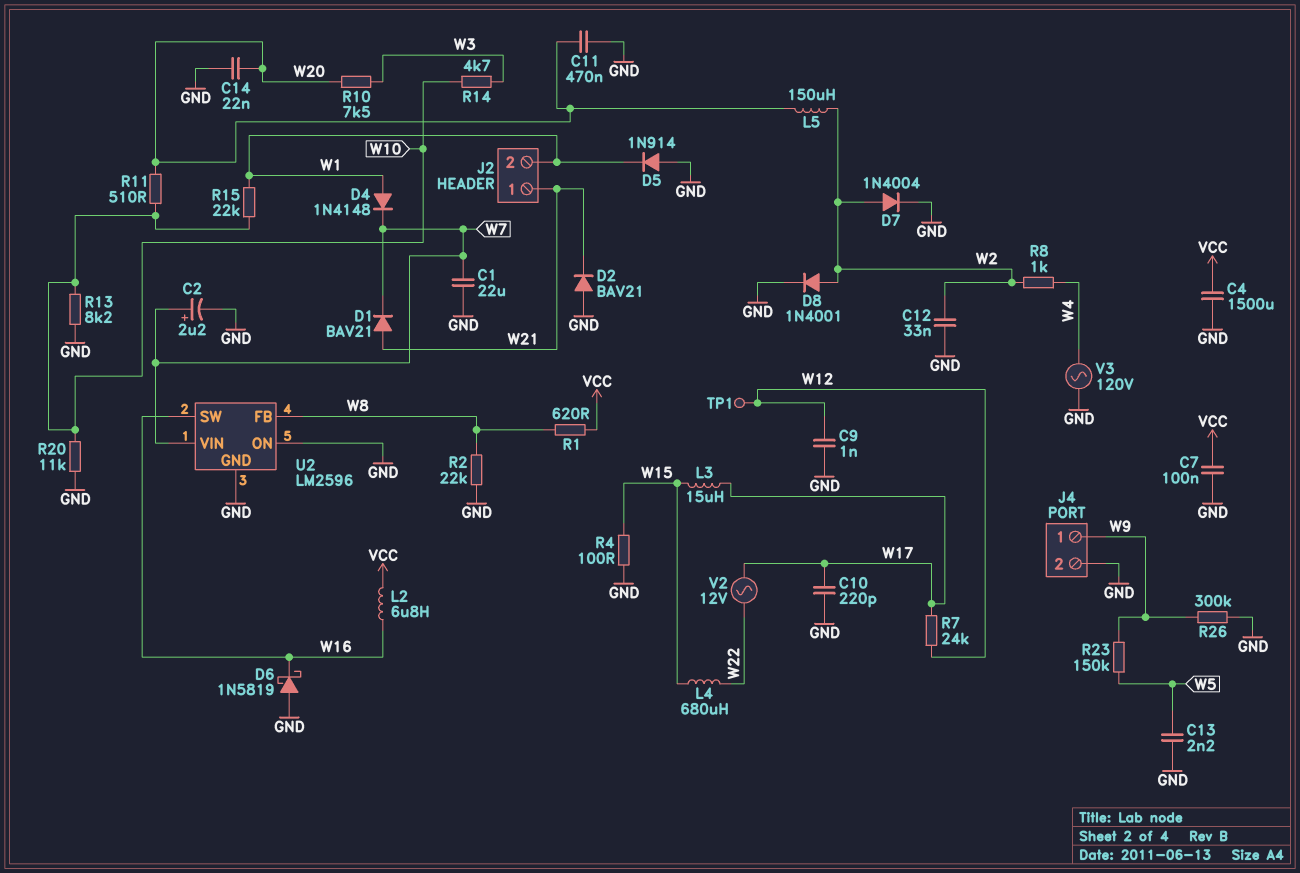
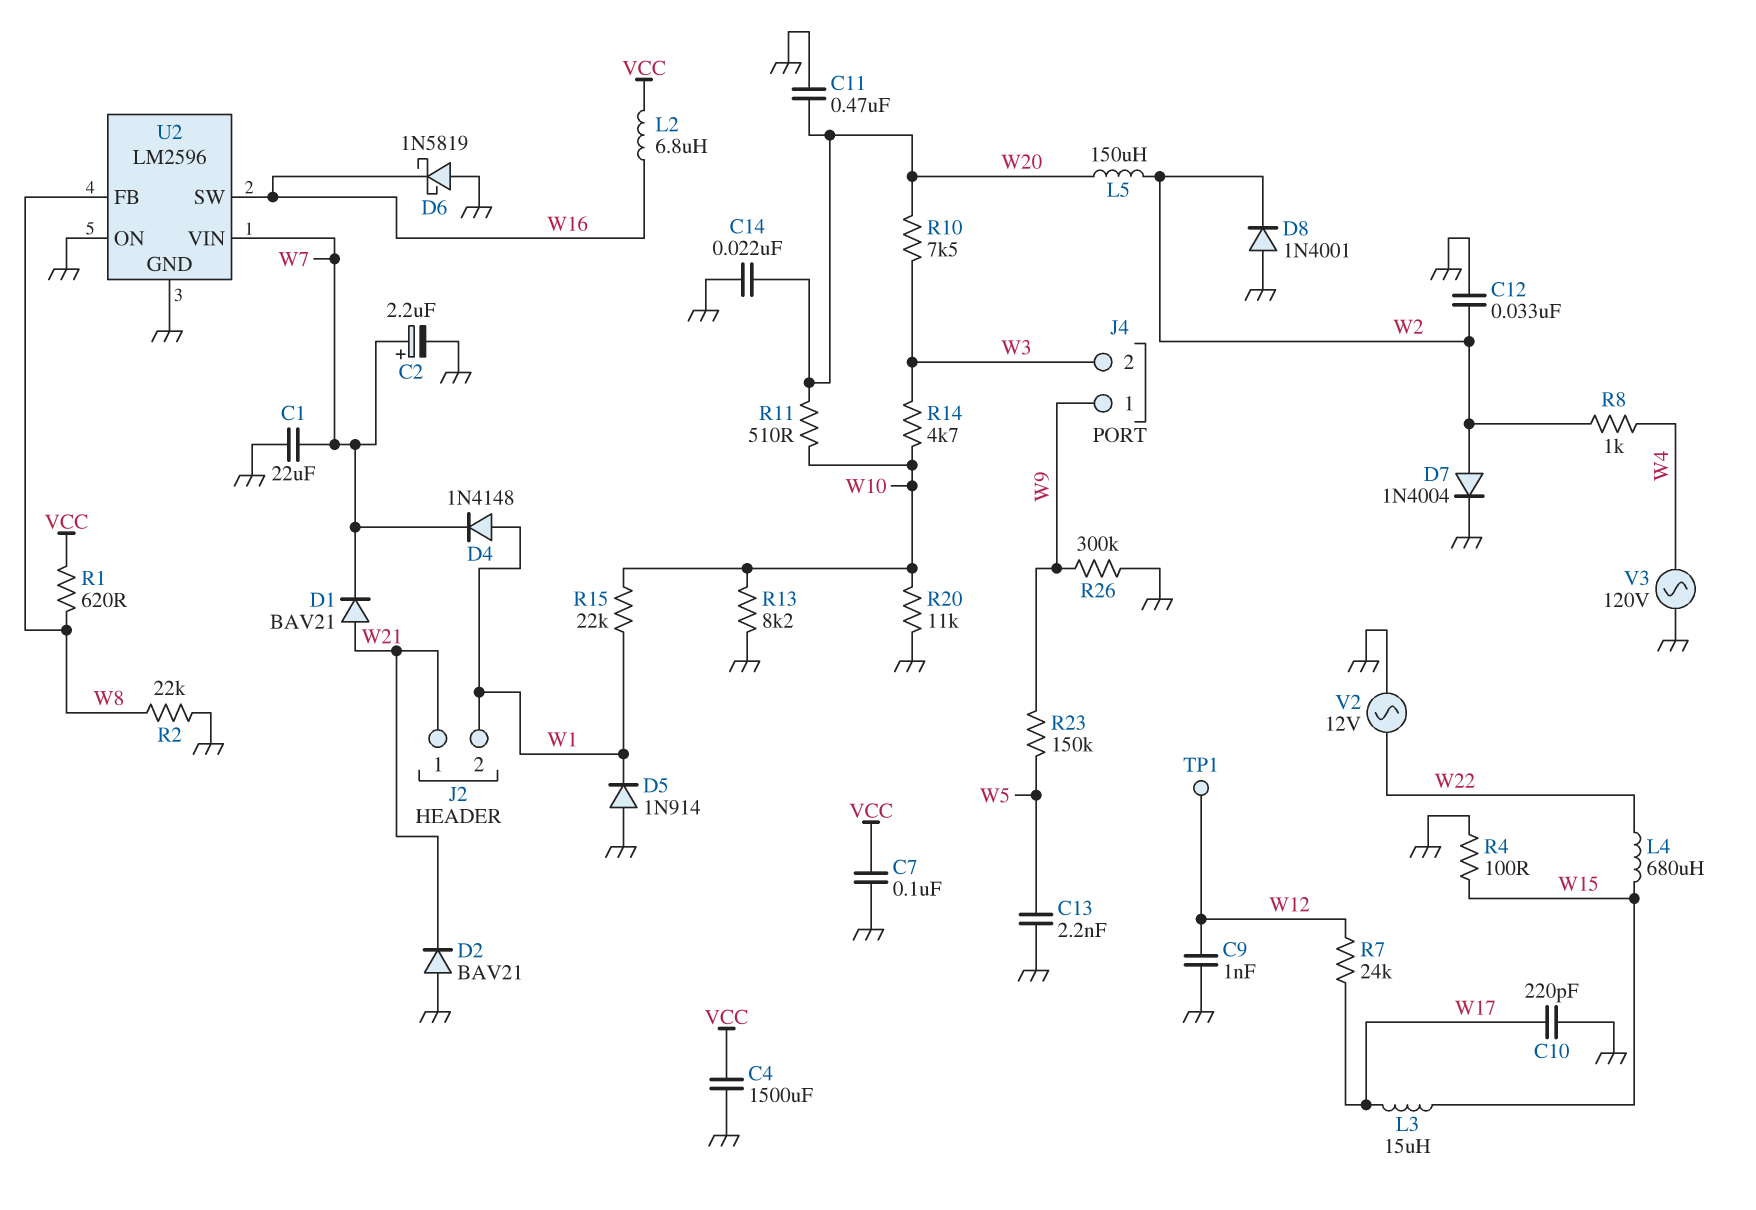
D8: diode 1N4001 (A W2, K GND) -> diode 1N4001 (A GND, K W2)
J4 pin 2: GND -> W3
V2: AC 12V (W17, W22) -> AC 12V (GND, W22)

